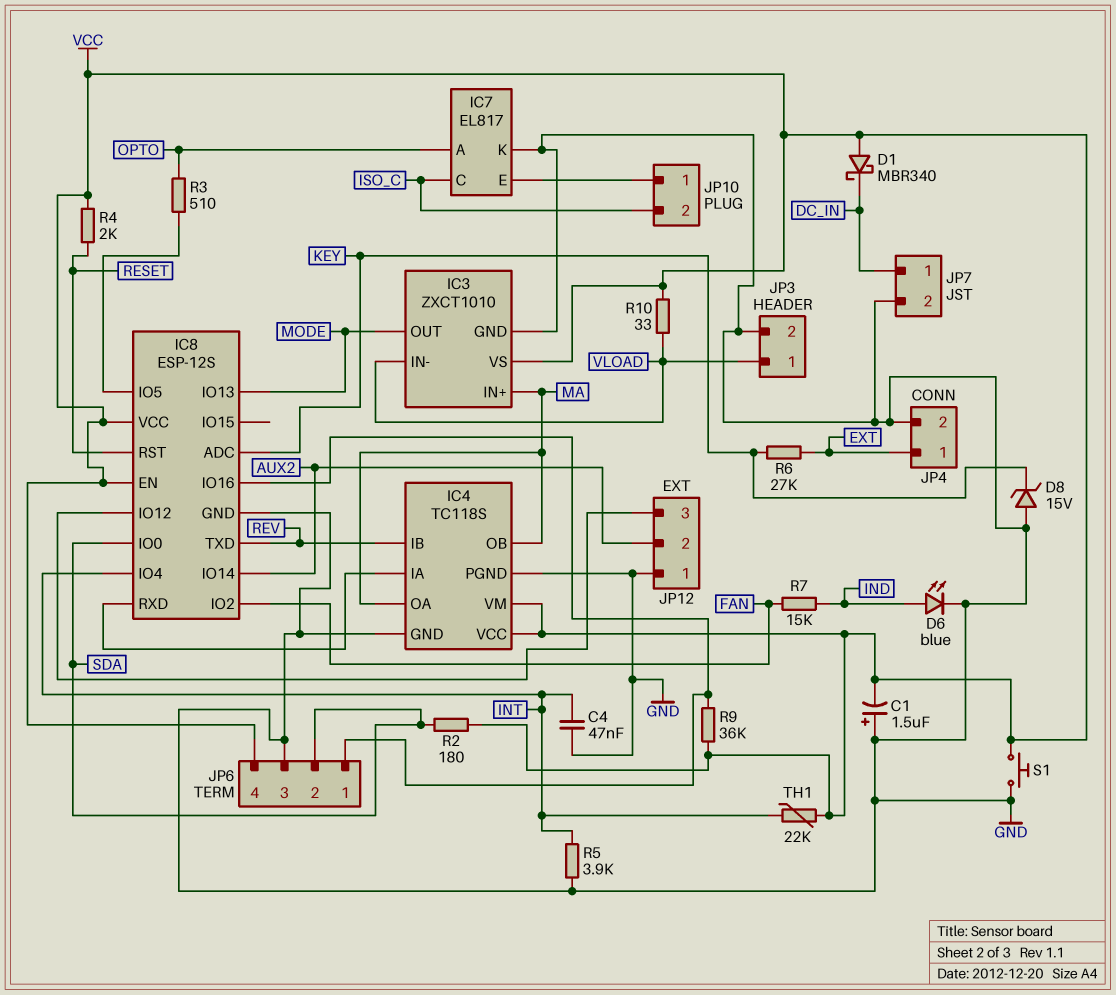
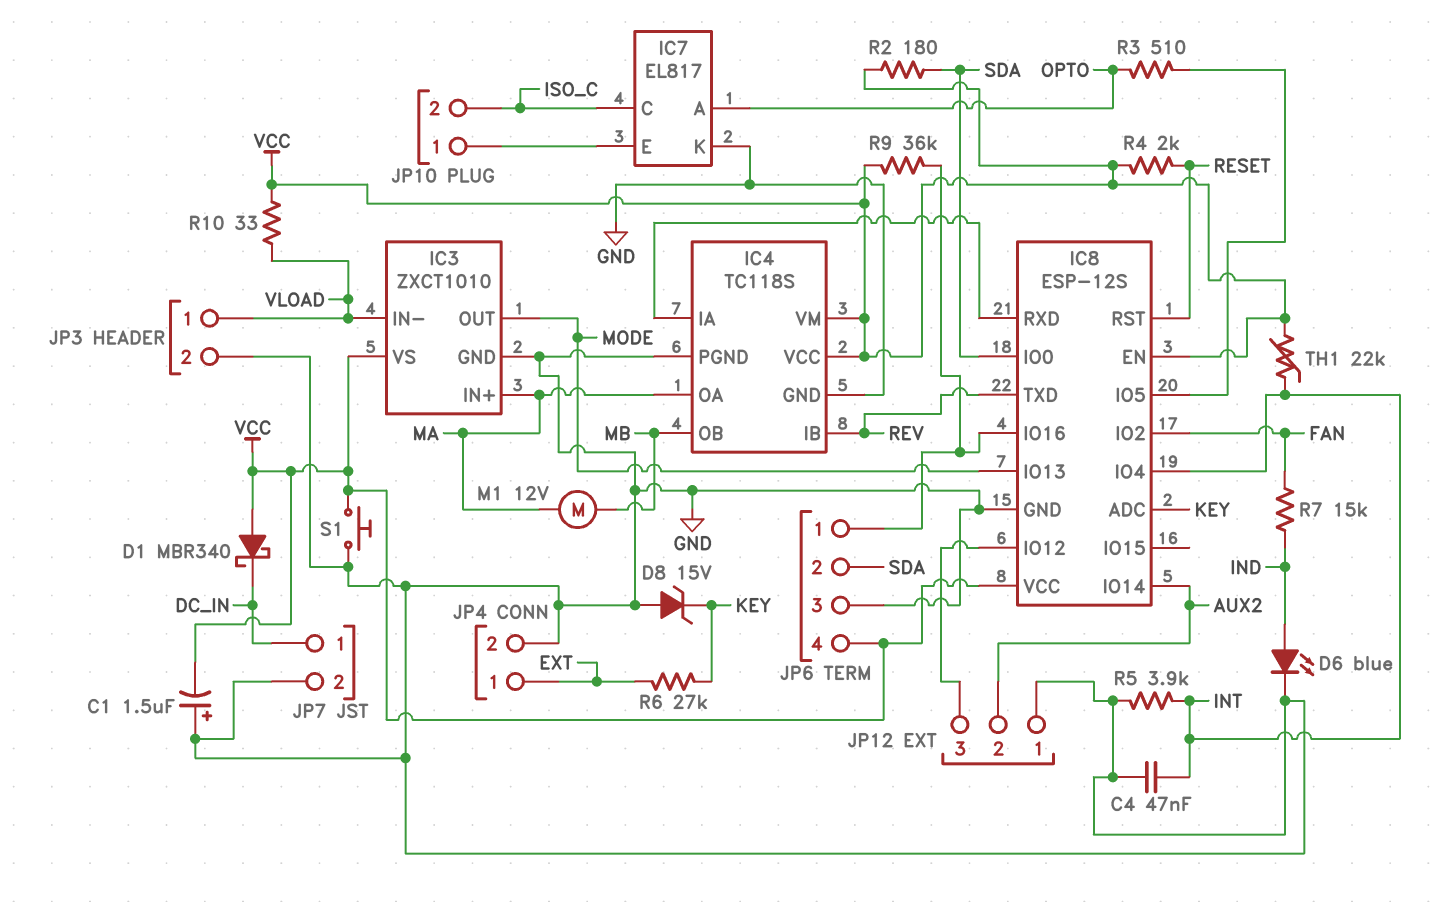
IC4 pin OB: MA -> MB
M1: none -> motor 12V (MA, MB)

